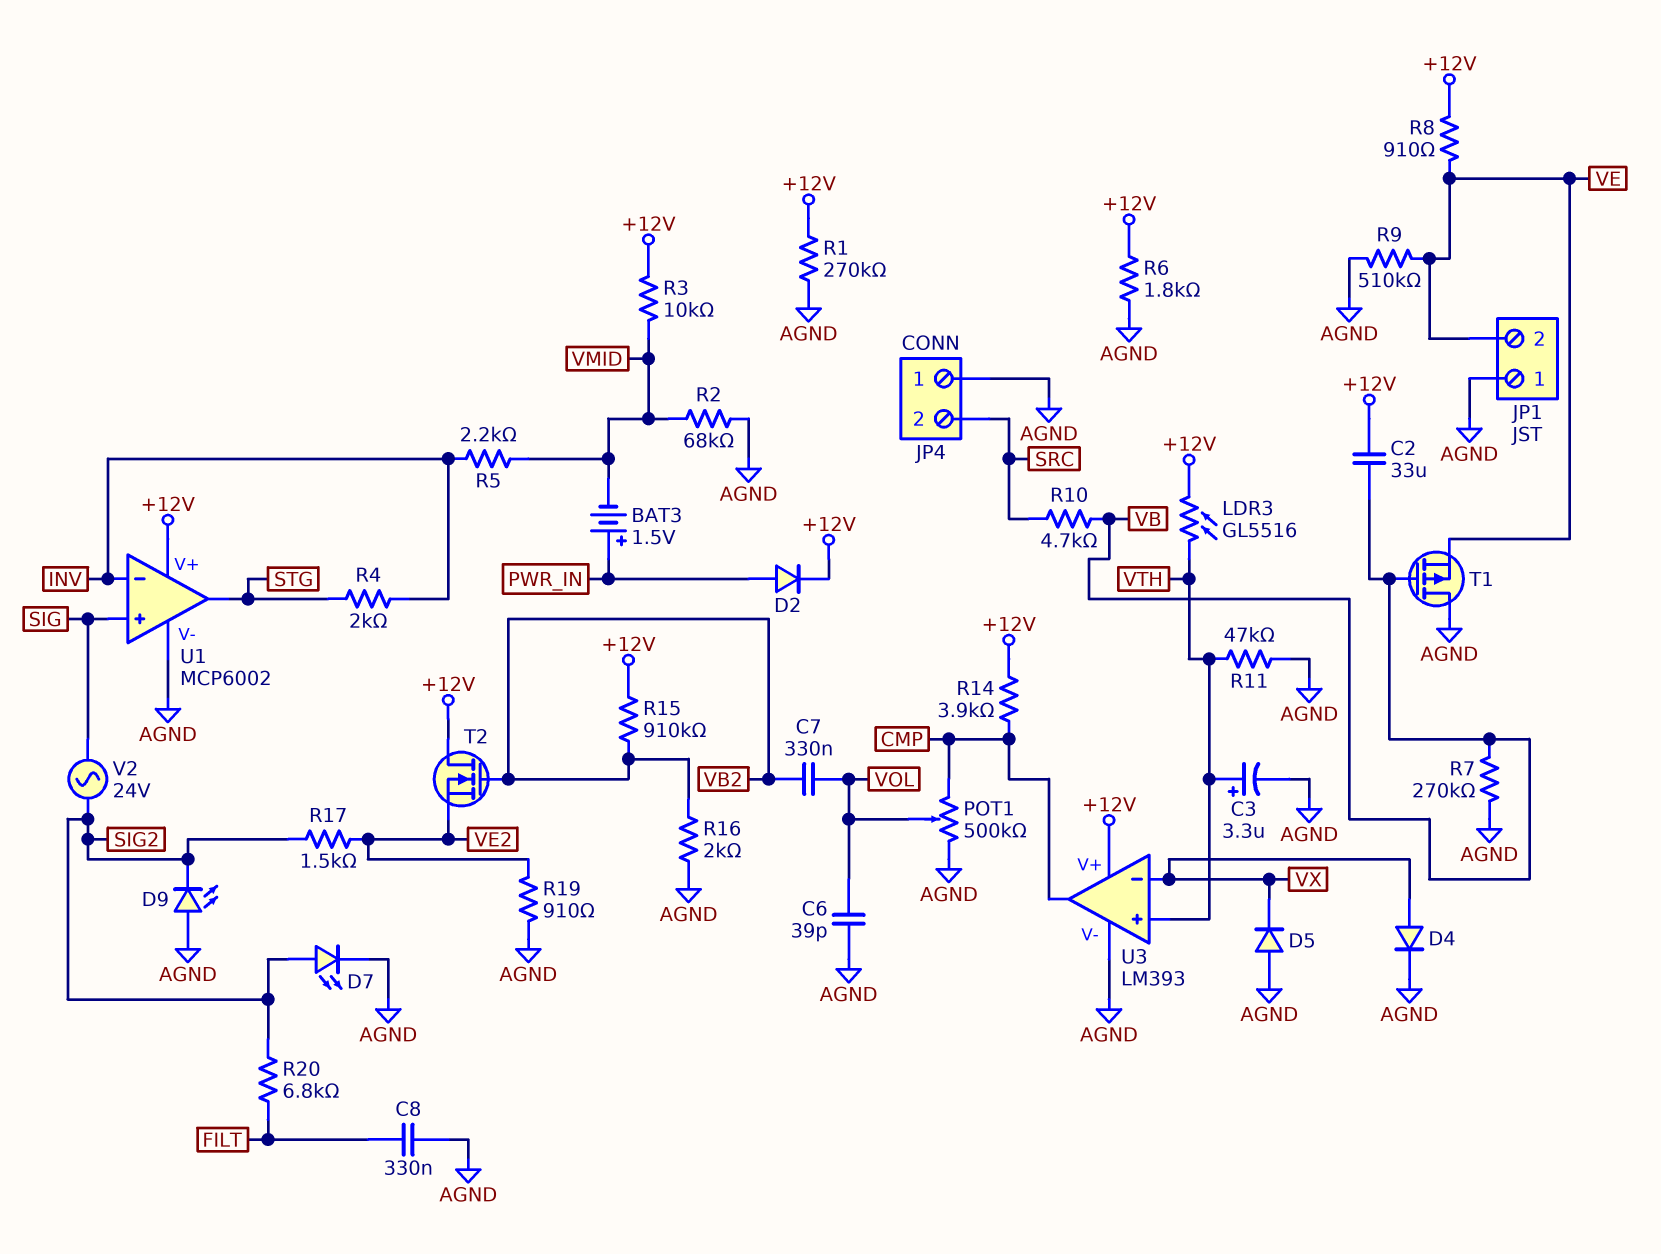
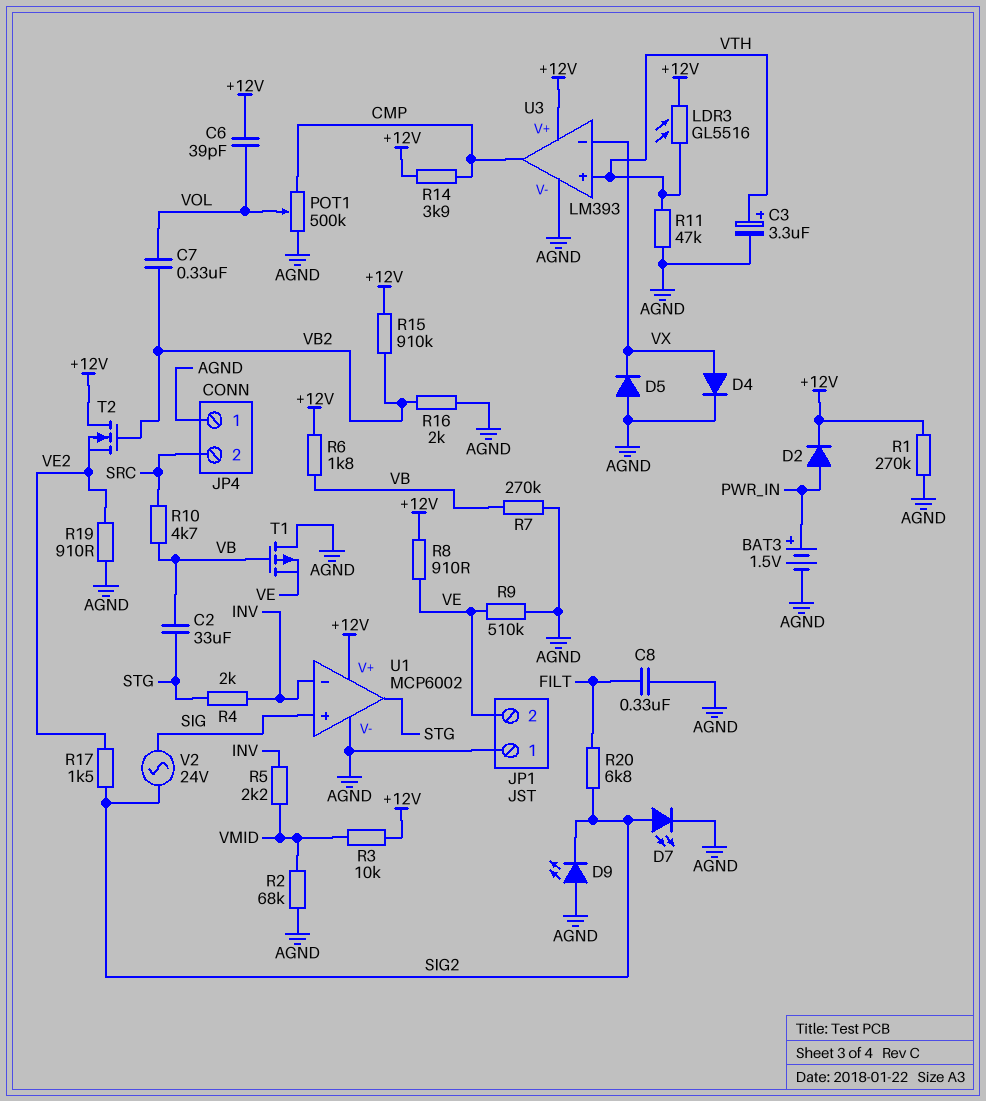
BAT3: 1.5V (plus PWR_IN, minus VMID) -> 1.5V (plus PWR_IN, minus AGND)
C2: 33uF (+12V, VB) -> 33uF (STG, VB)
C6: 39pF (AGND, VOL) -> 39pF (+12V, VOL)
R6: 1.8k (+12V, AGND) -> 1.8k (+12V, VB)

